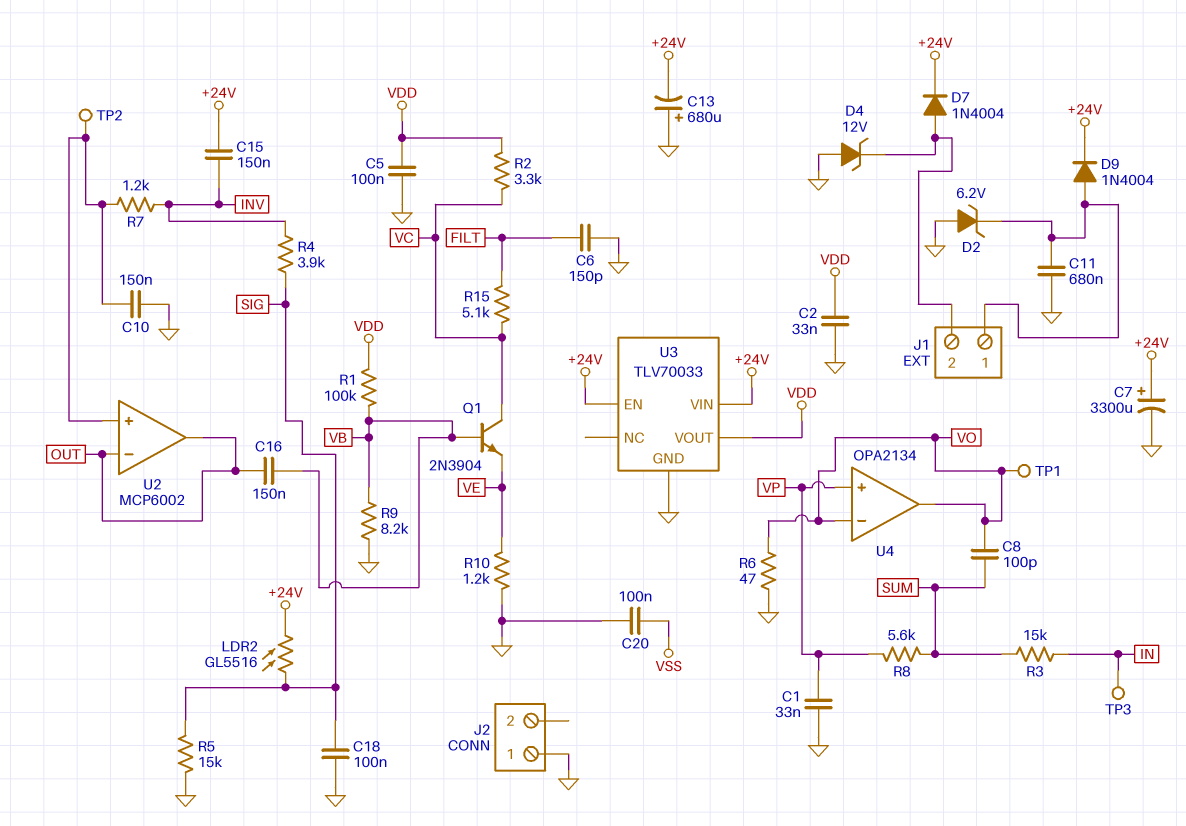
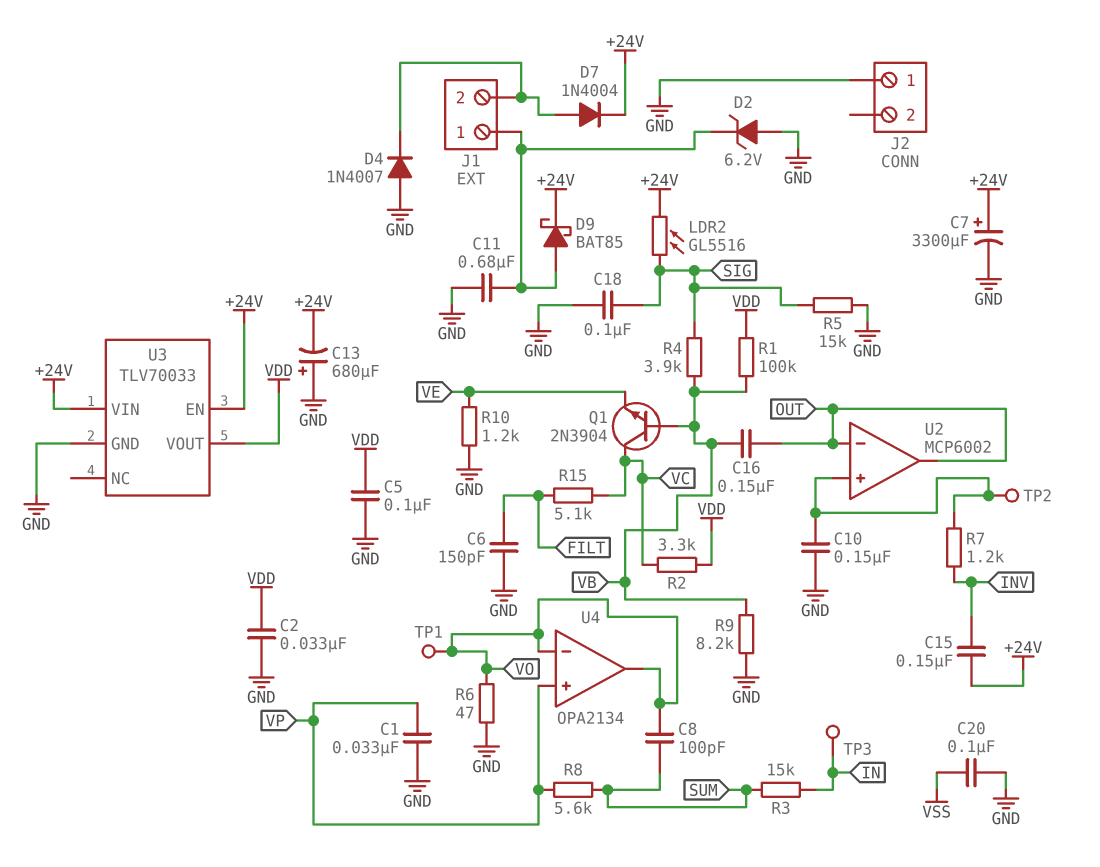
D4: zener 12V (A GND, K J1/2) -> diode 1N4007 (A GND, K J1/2)
D9: diode 1N4004 (A J1/1, K +24V) -> schottky BAT85 (A J1/1, K +24V)
R4: 3.9k (INV, SIG) -> 3.9k (SIG, VB)

